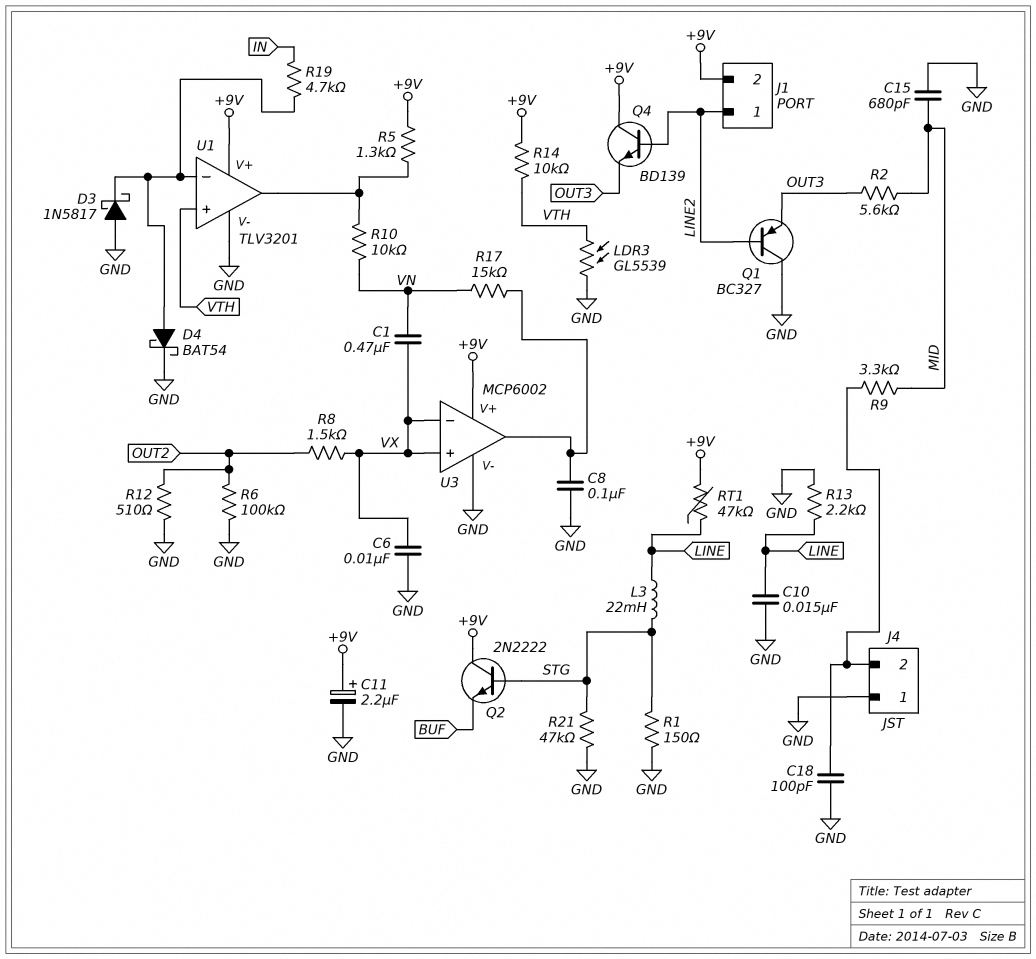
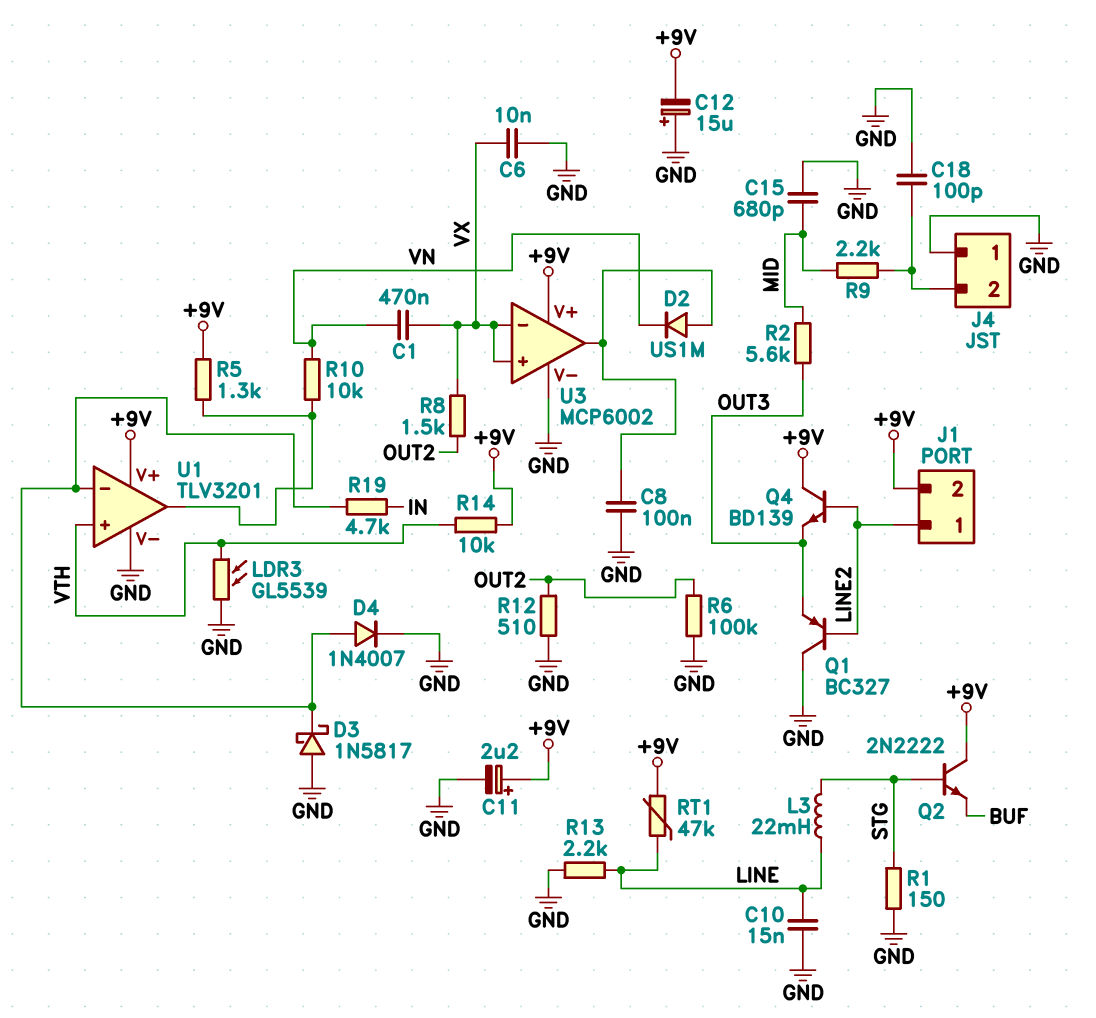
C12: none -> 15uF (plus GND, minus +9V)
D2: none -> diode US1M (A U3/out, K VN)
D4: schottky BAT54 (A U1/in-, K GND) -> diode 1N4007 (A U1/in-, K GND)
R9: 3.3k (J4/2, MID) -> 2.2k (J4/2, MID)
R17: 15k (U3/out, VN) -> none
R21: 47k (GND, STG) -> none

